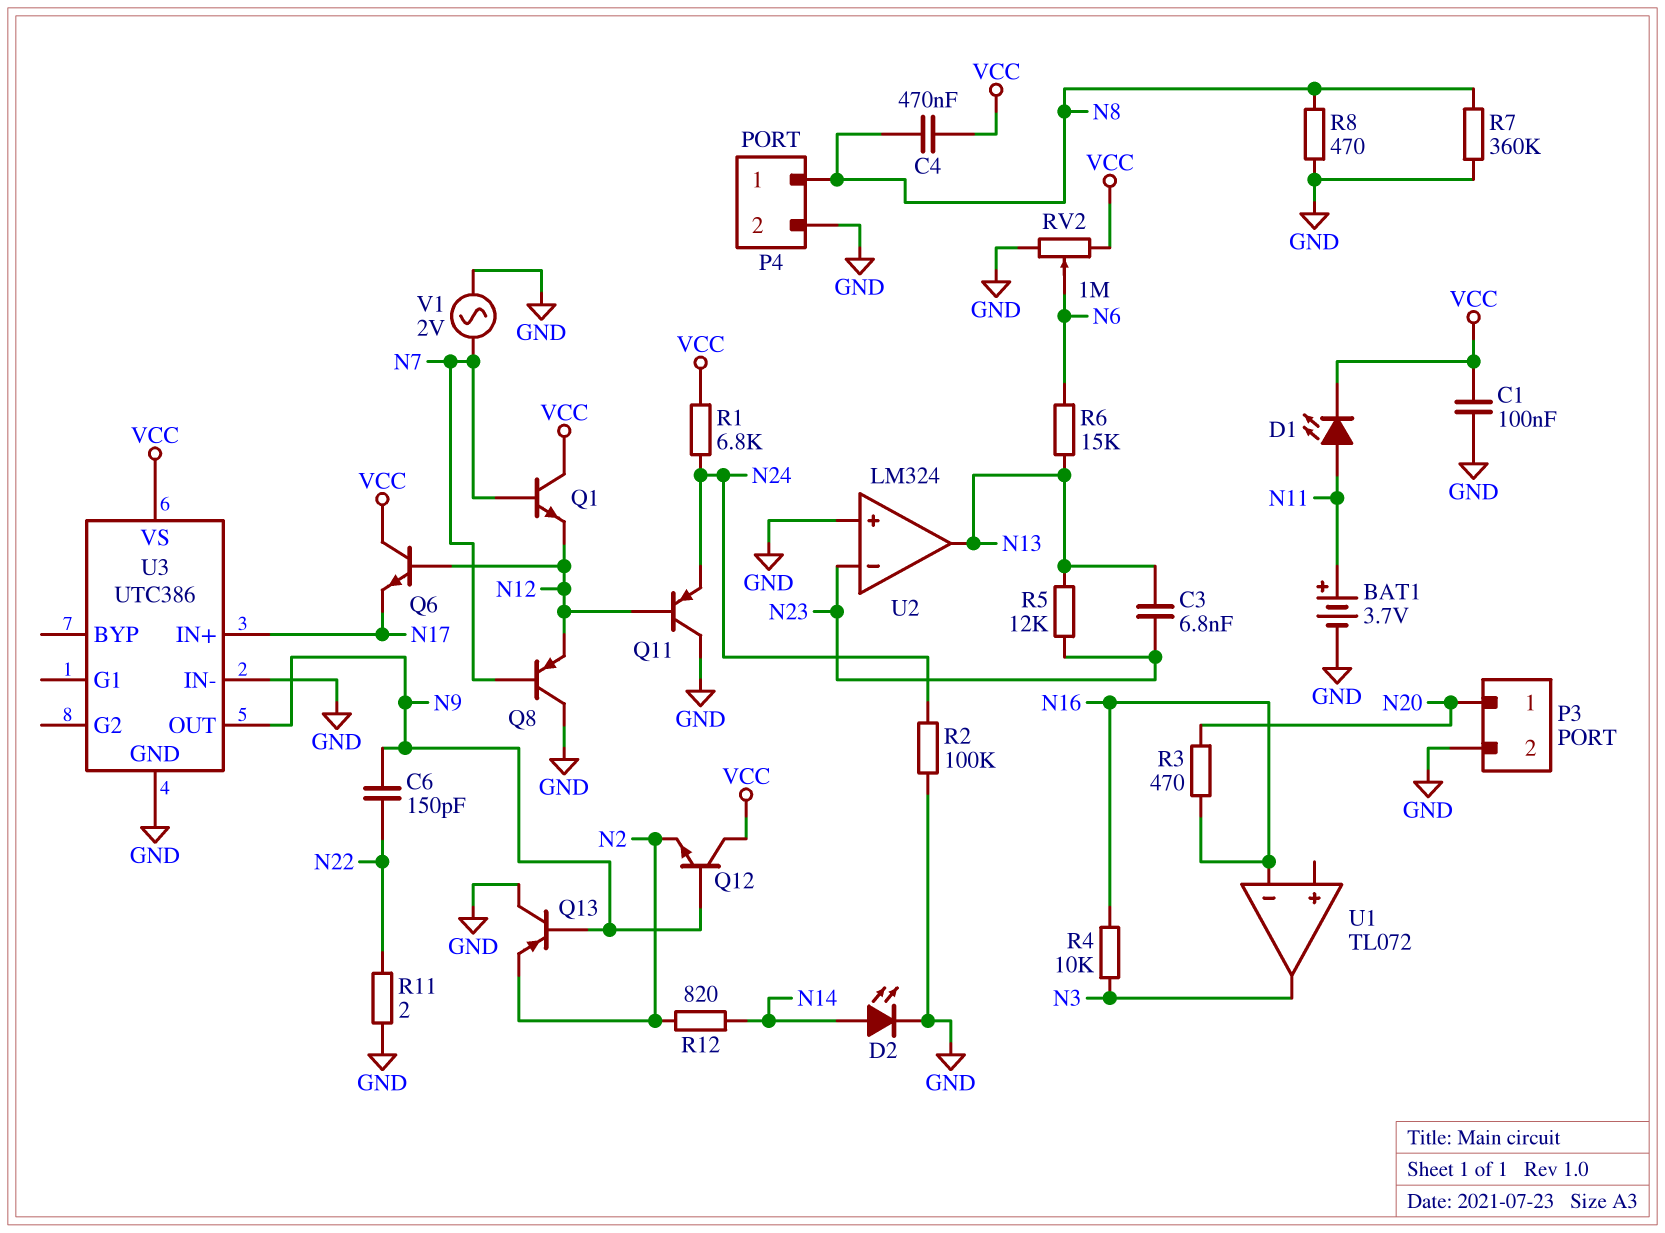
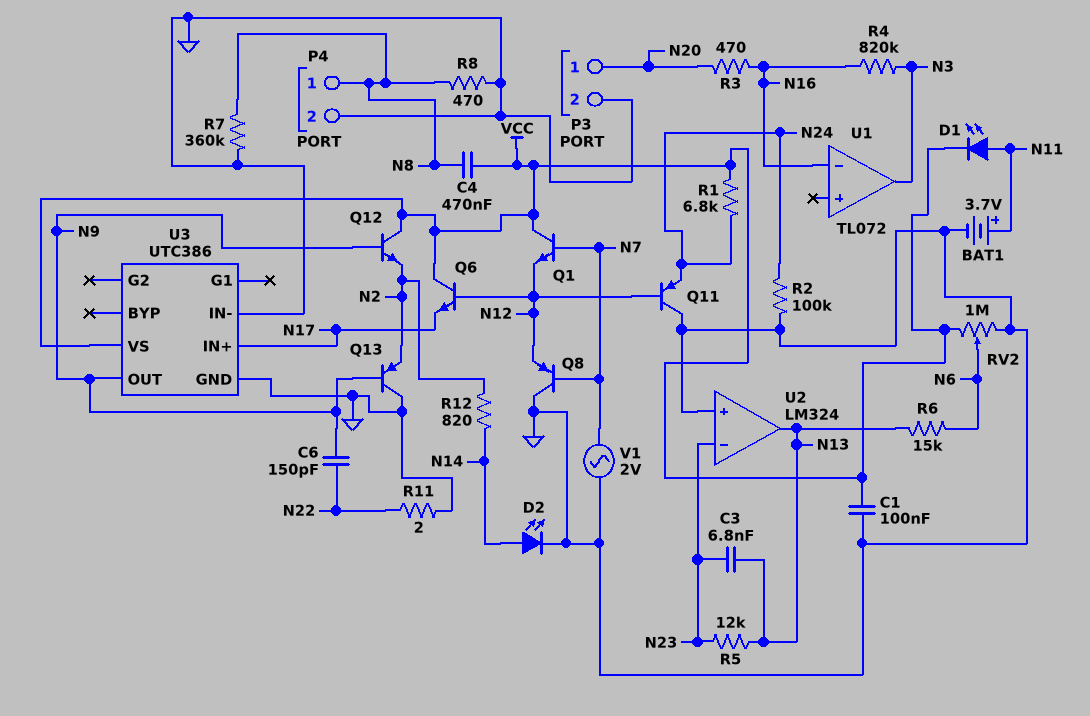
R4: 10k (N3, N16) -> 820k (N3, N16)

